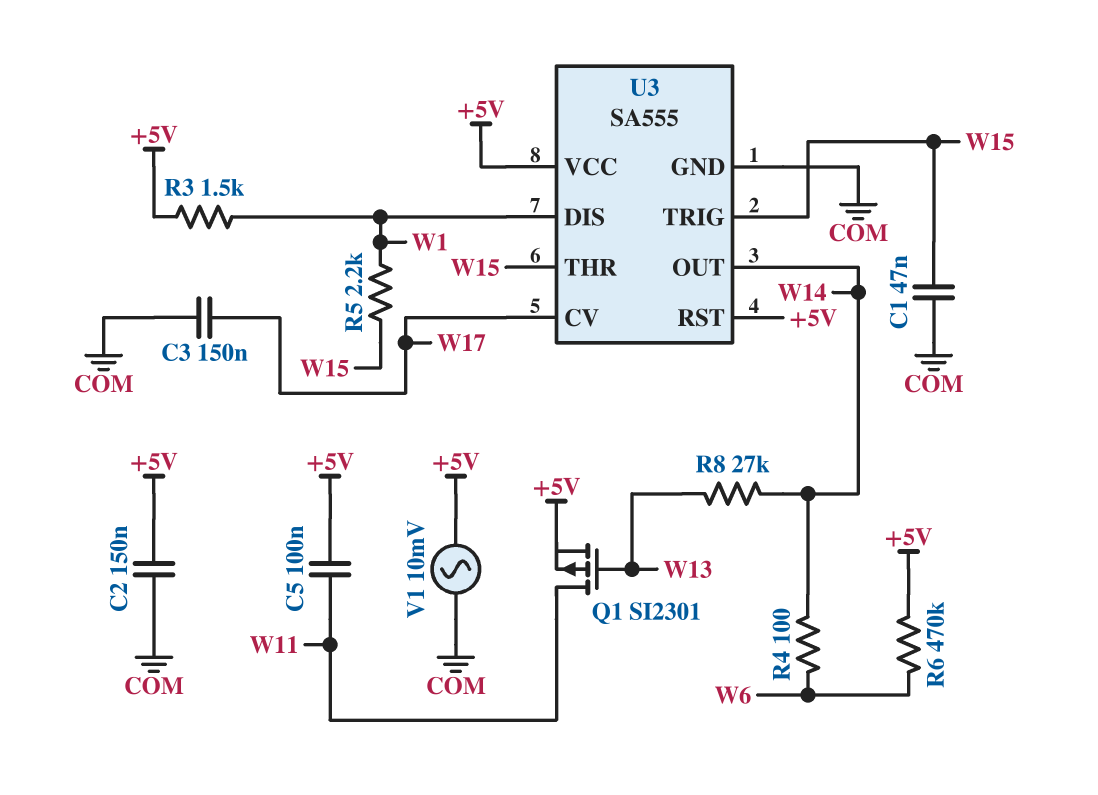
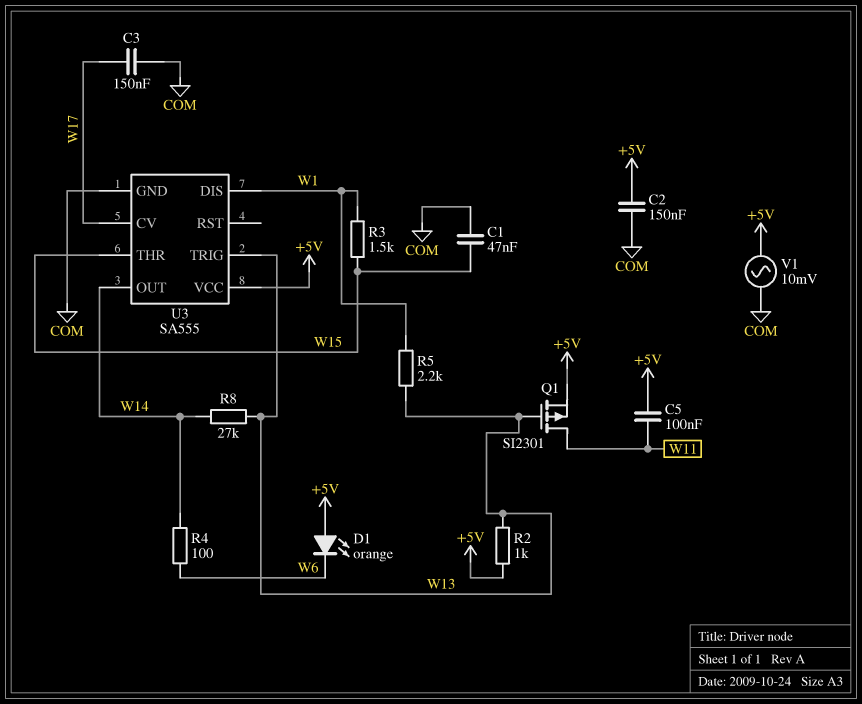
D1: none -> LED orange (A +5V, K W6)
R2: none -> 1k (+5V, W13)
R3: 1.5k (+5V, W1) -> 1.5k (W1, W15)
R5: 2.2k (W1, W15) -> 2.2k (W1, W13)
R6: 470k (+5V, W6) -> none
U3 pin RST: +5V -> none
U3 pin TRIG: W15 -> W13

